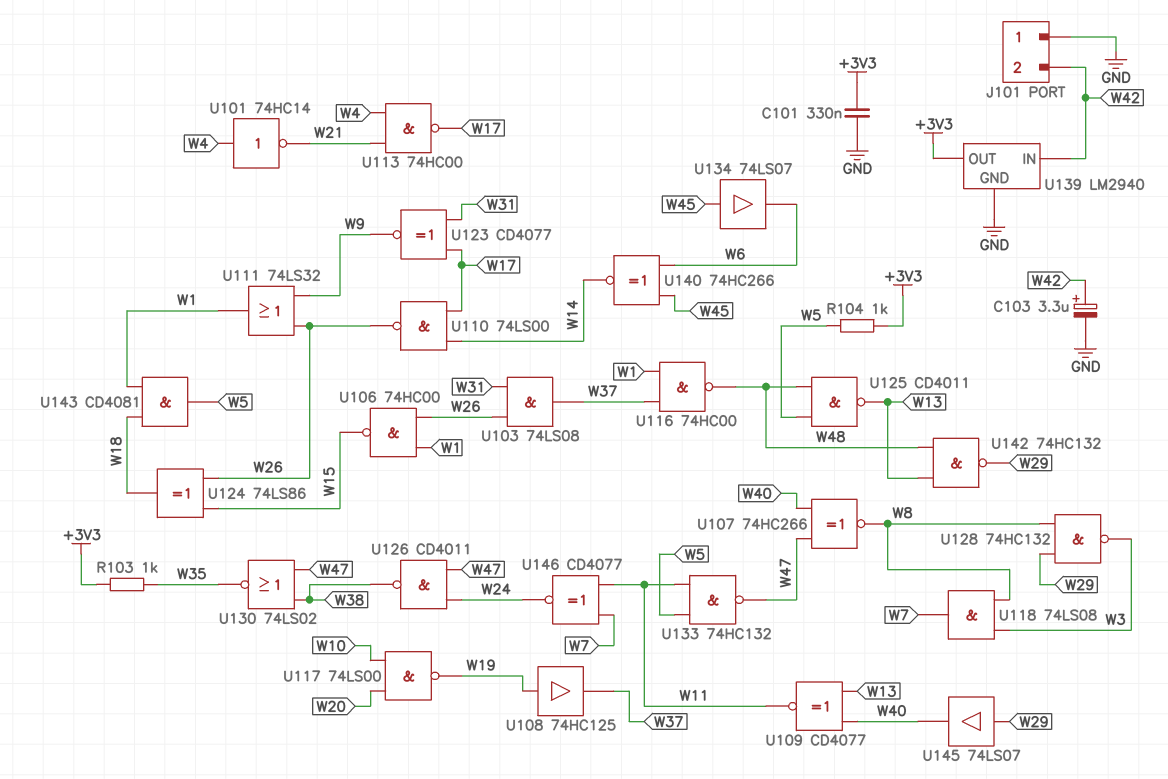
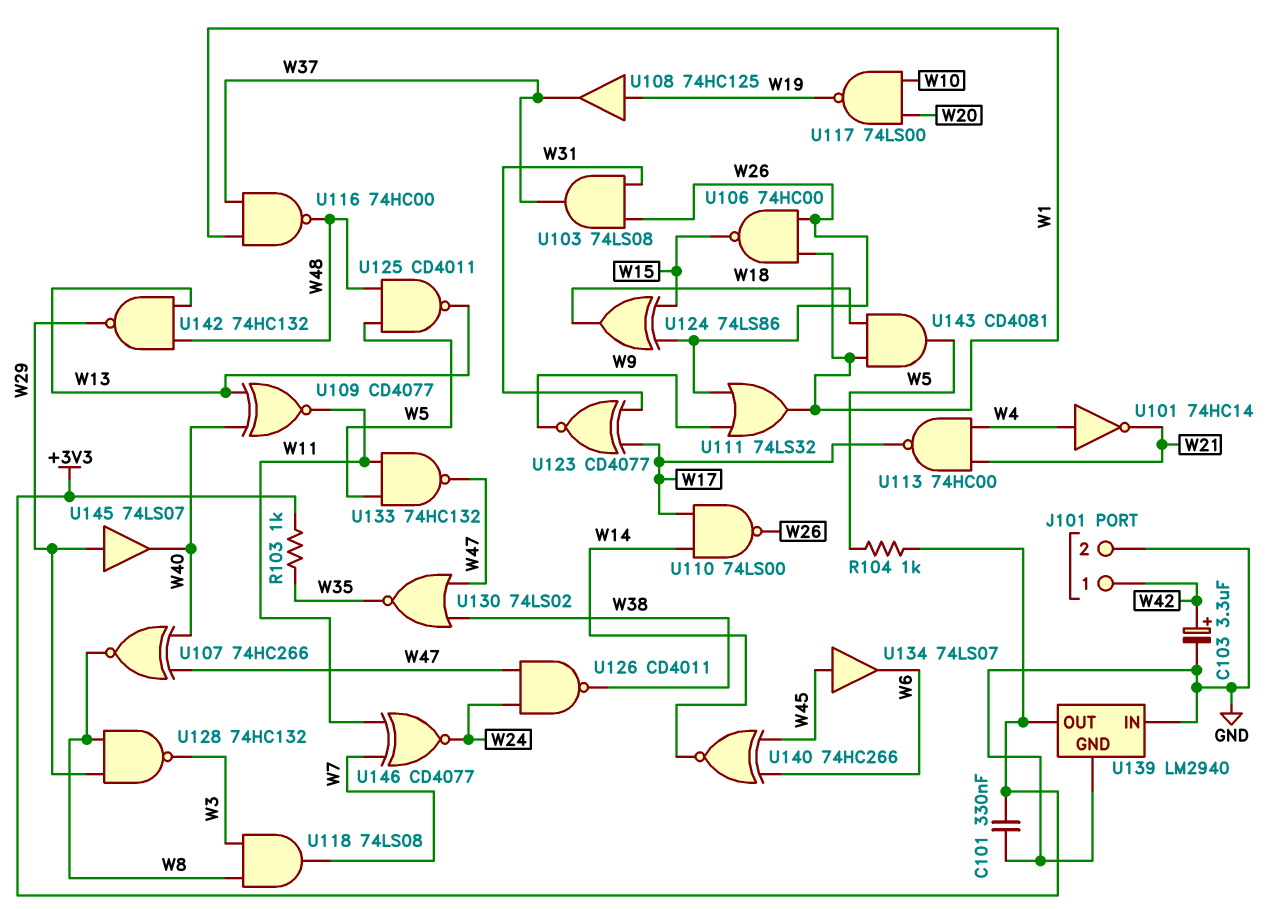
J101 pin 1: GND -> W42
J101 pin 2: W42 -> GND
U139 pin IN: W42 -> GND

